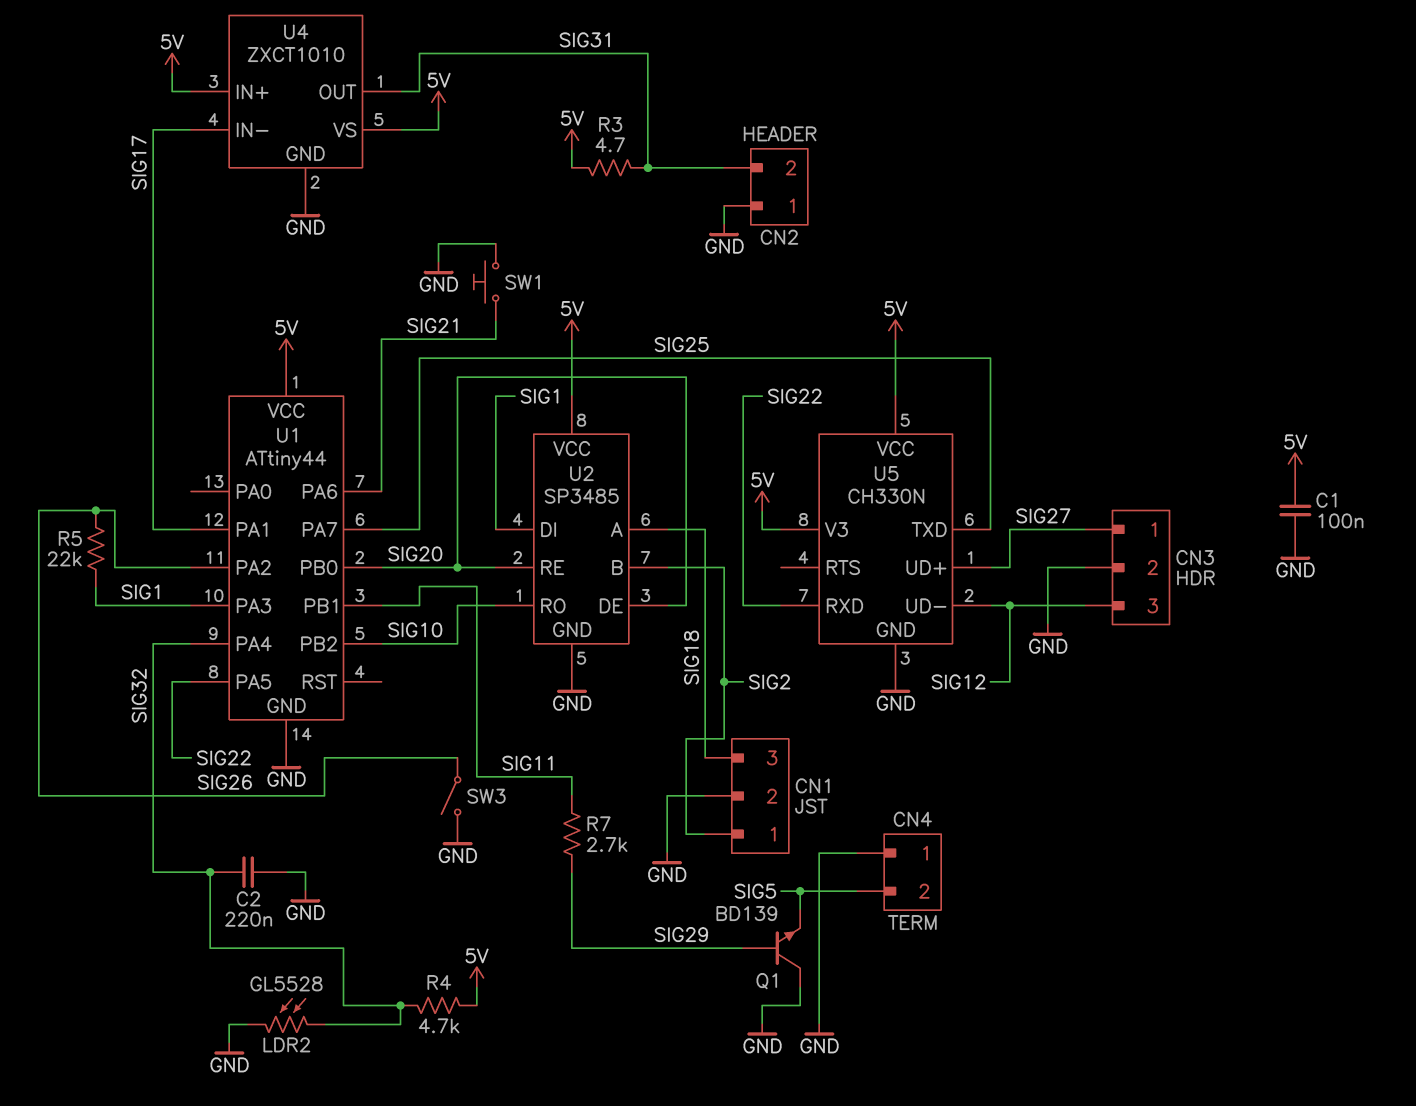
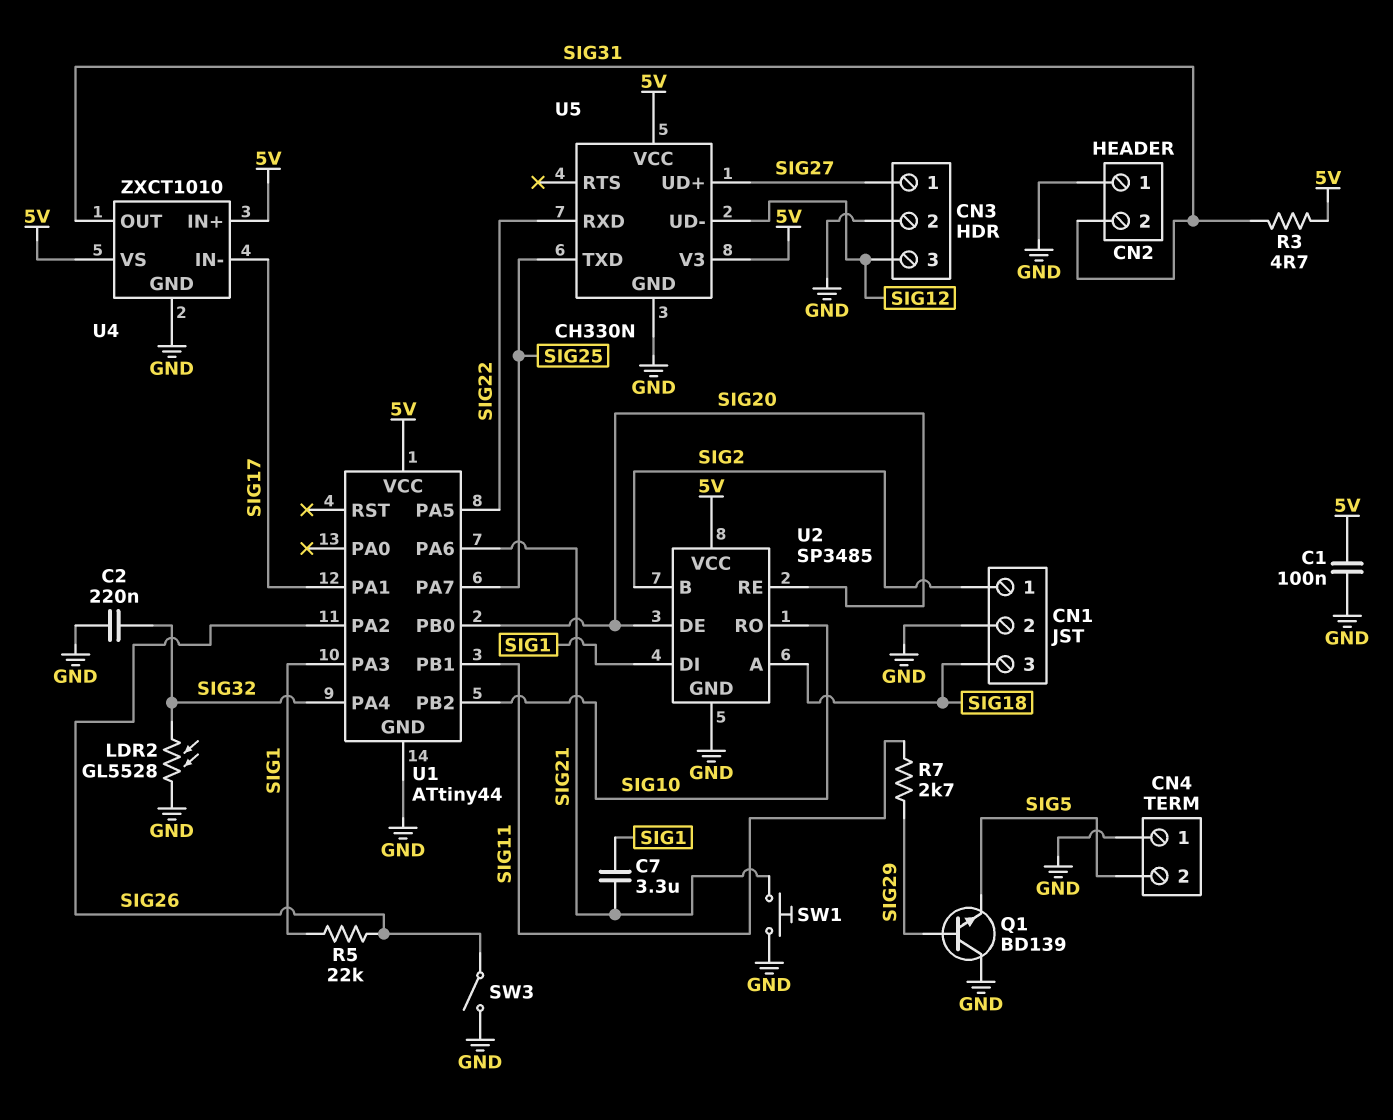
C7: none -> 3.3uF (SIG1, SIG21)
R4: 4.7k (5V, SIG32) -> none

